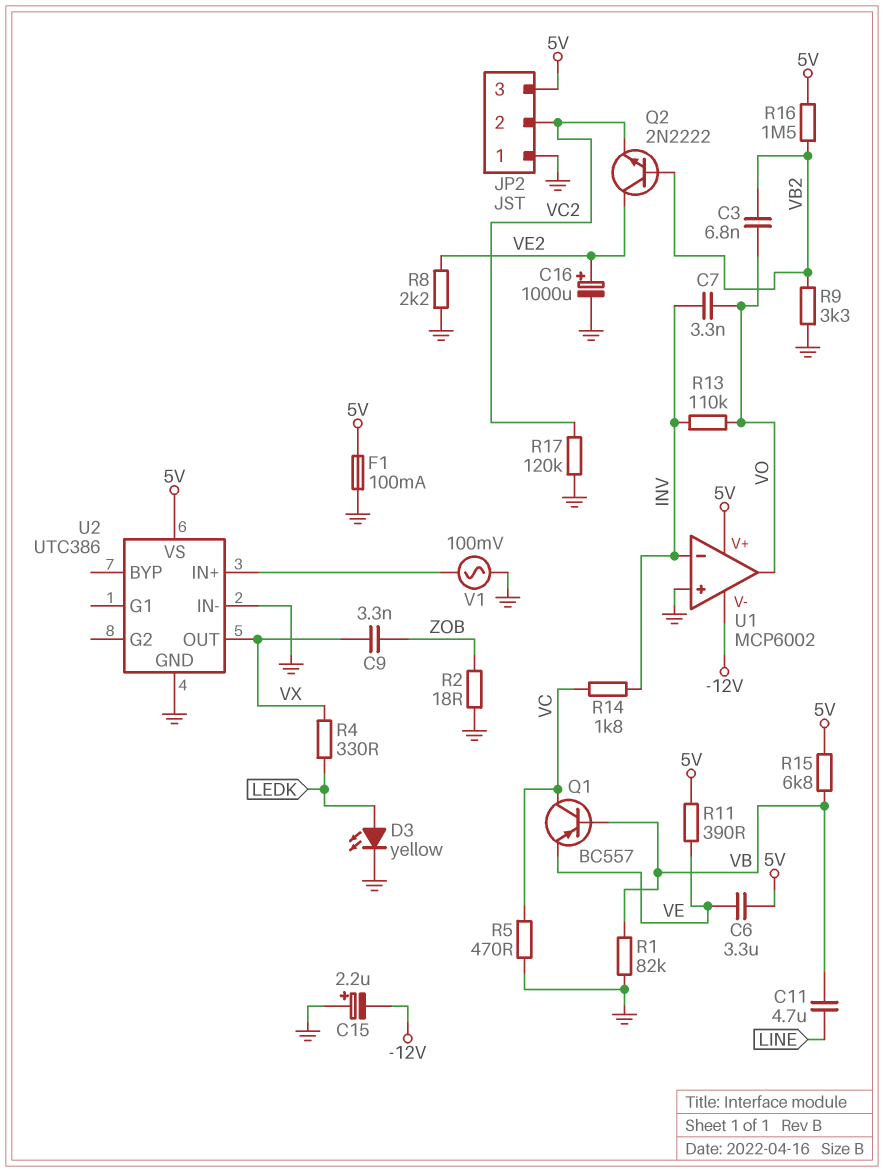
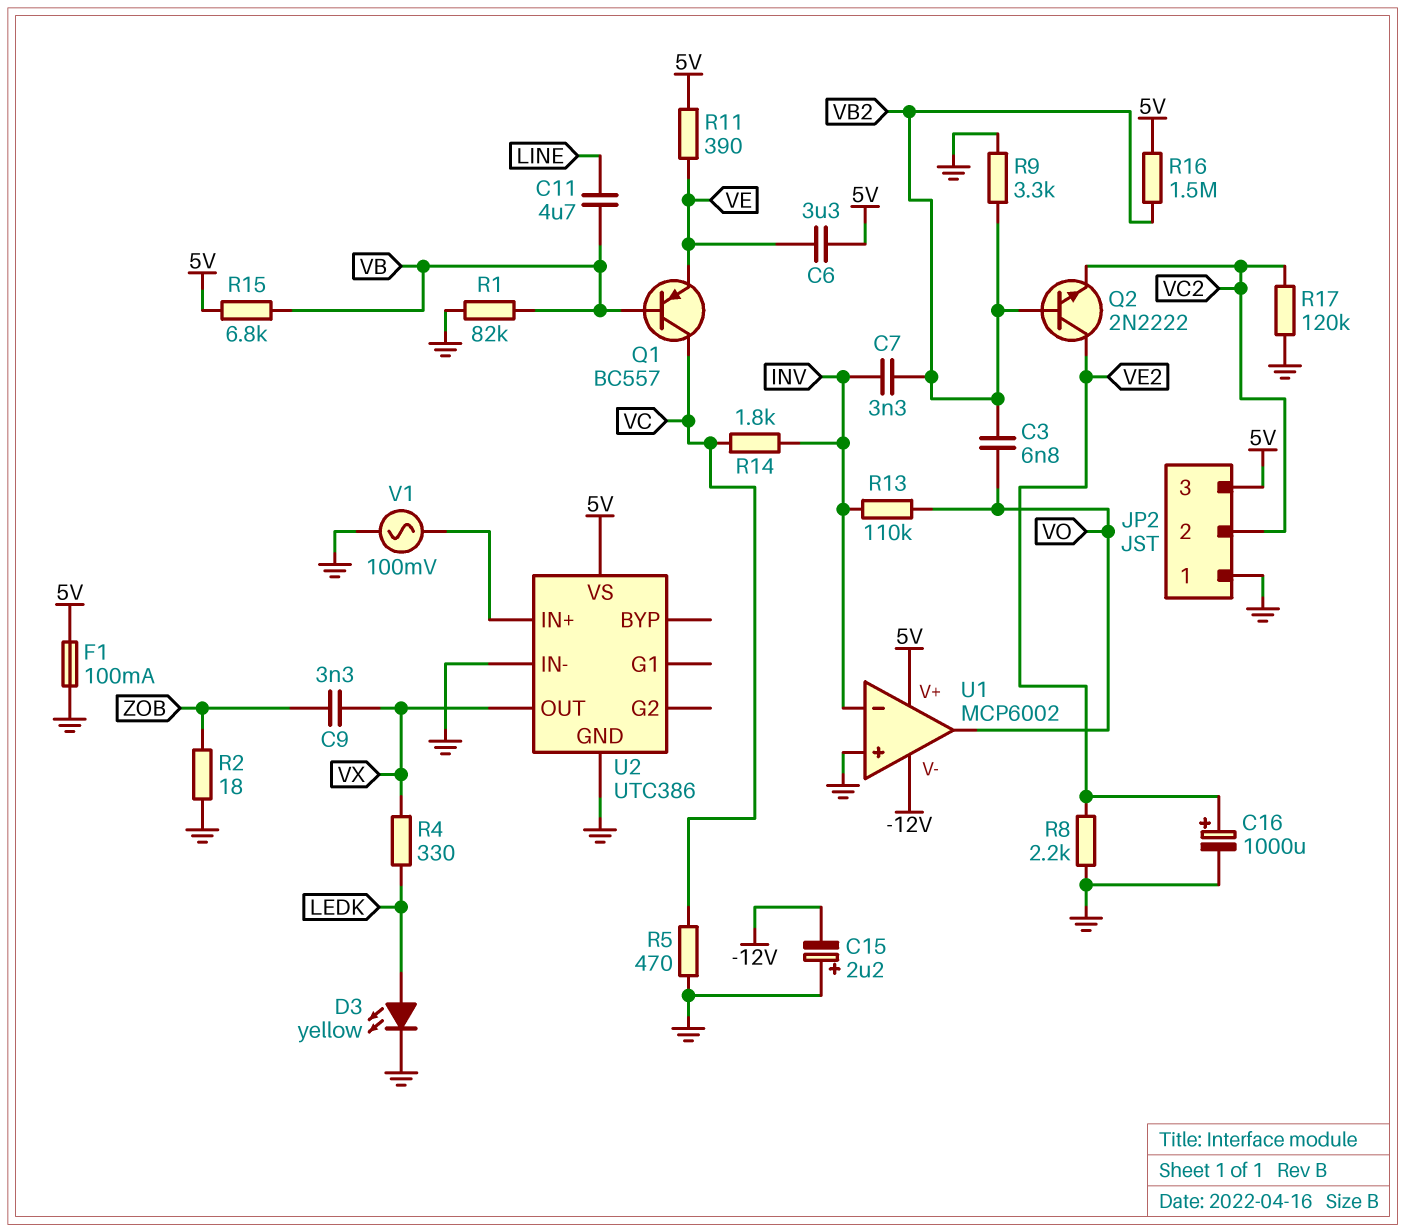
C7: 3.3nF (INV, VO) -> 3.3nF (INV, VB2)

